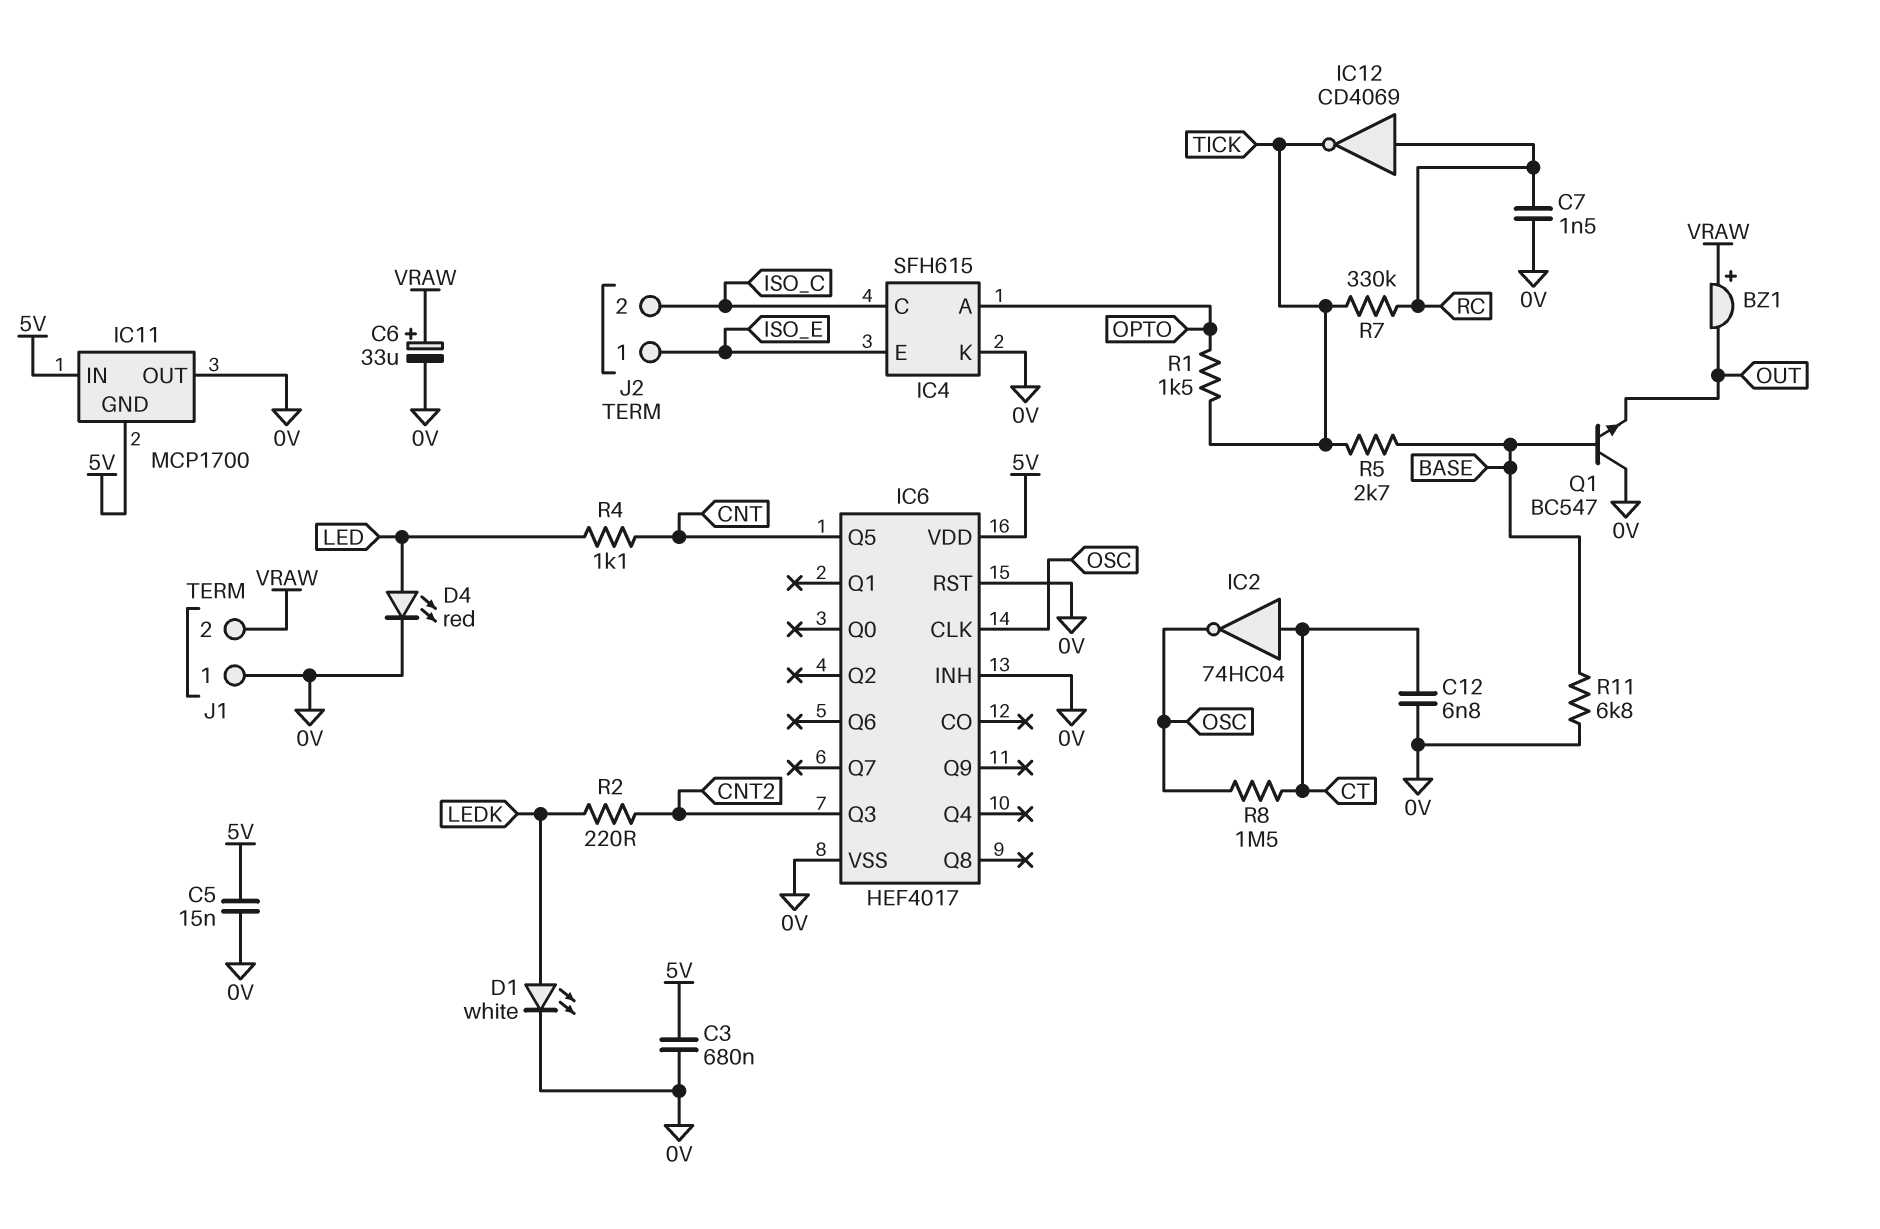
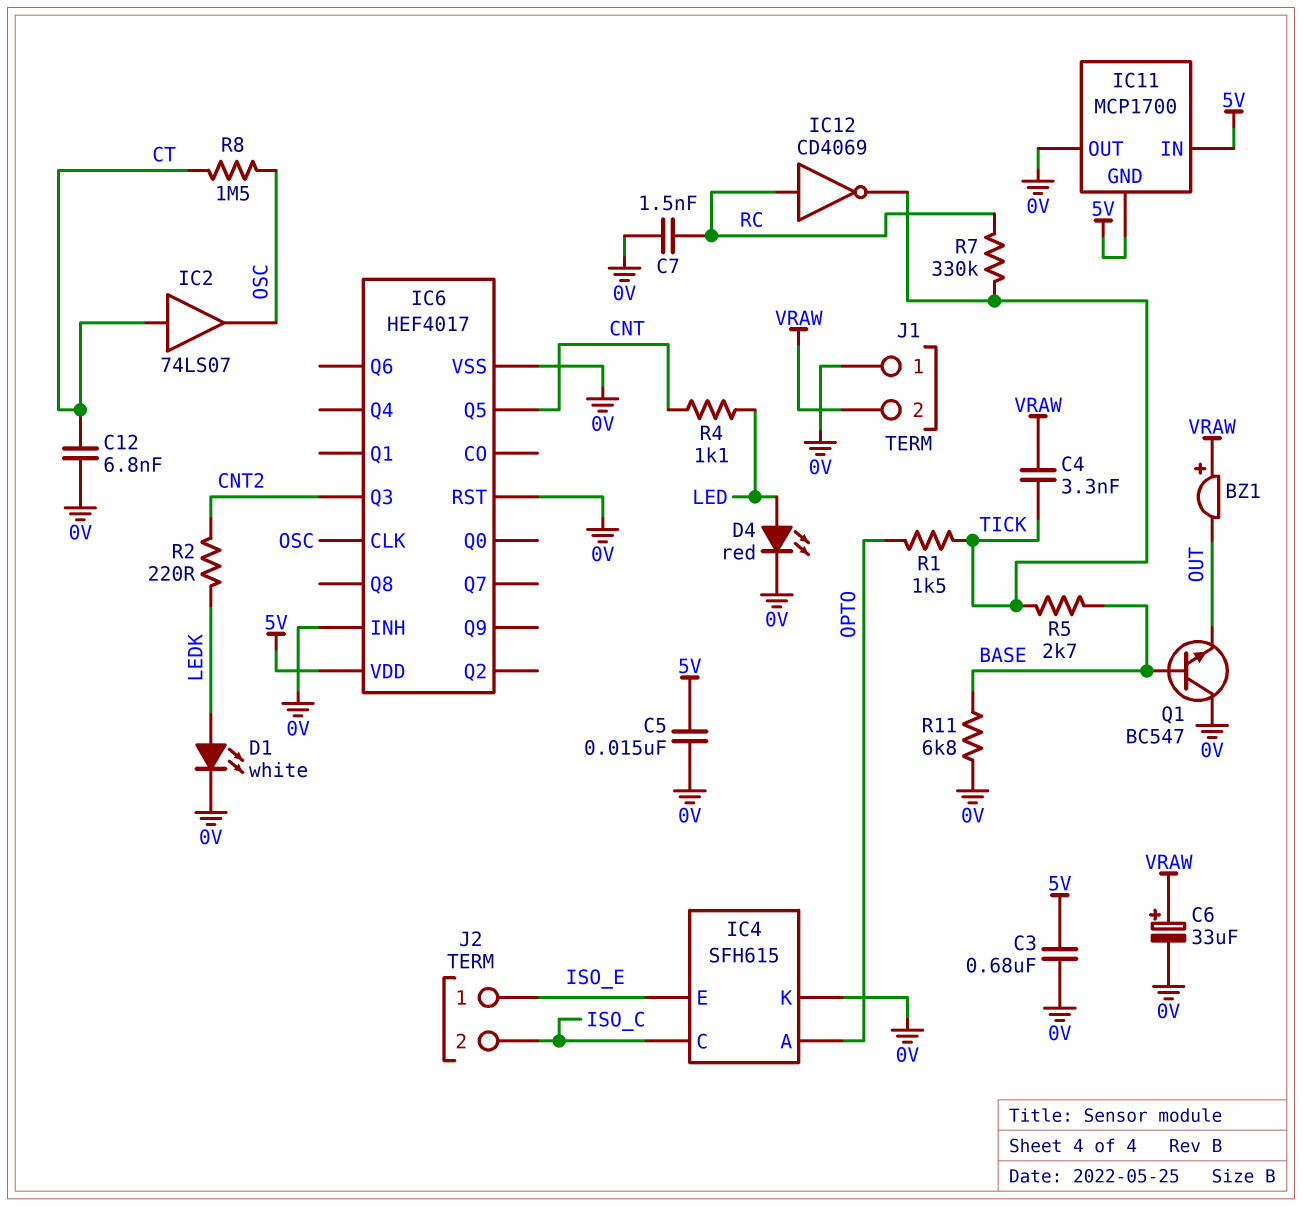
C4: none -> 3.3nF (TICK, VRAW)
IC2: NOT 74HC04 (in CT, out OSC) -> buffer 74LS07 (in CT, out OSC)

